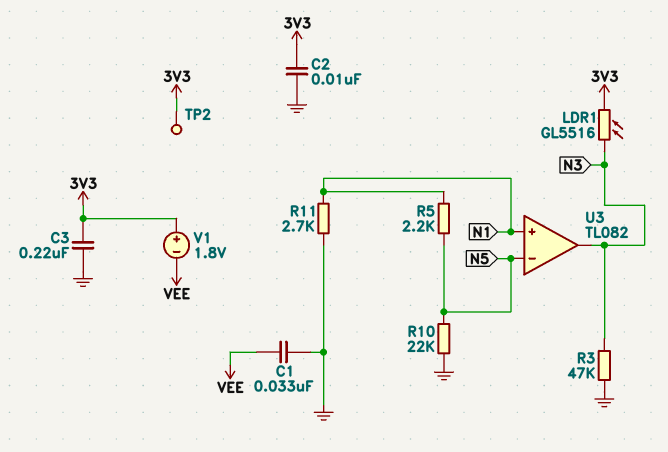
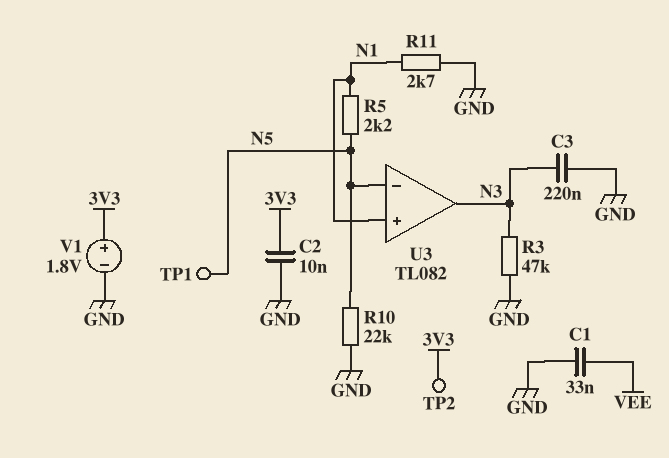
C3: 220nF (3V3, GND) -> 220nF (GND, N3)
LDR1: GL5516 (3V3, N3) -> none
TP1: none -> test point (N5)
V1: 1.8V (plus 3V3, minus VEE) -> 1.8V (plus 3V3, minus GND)

